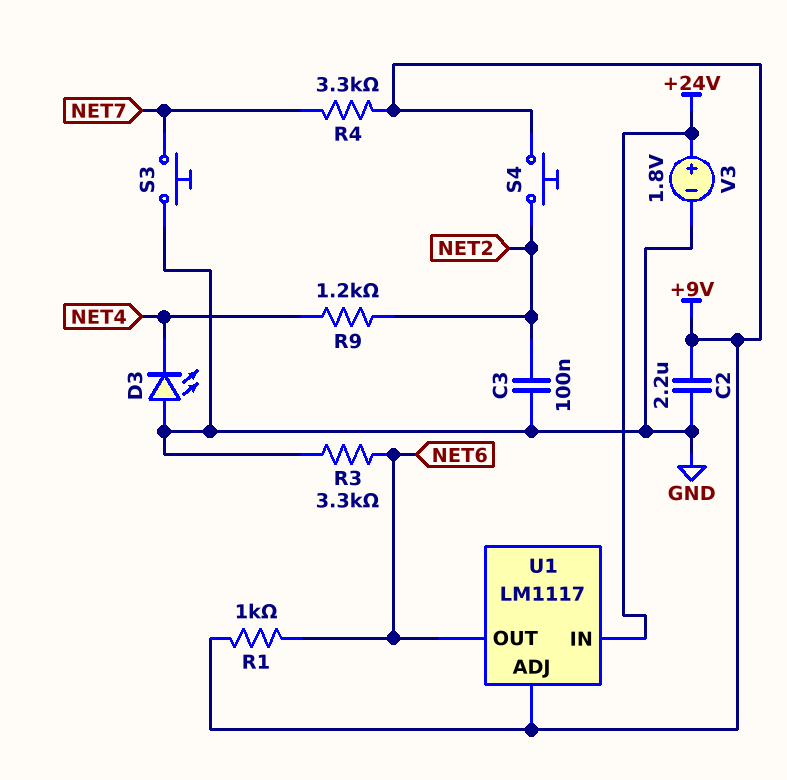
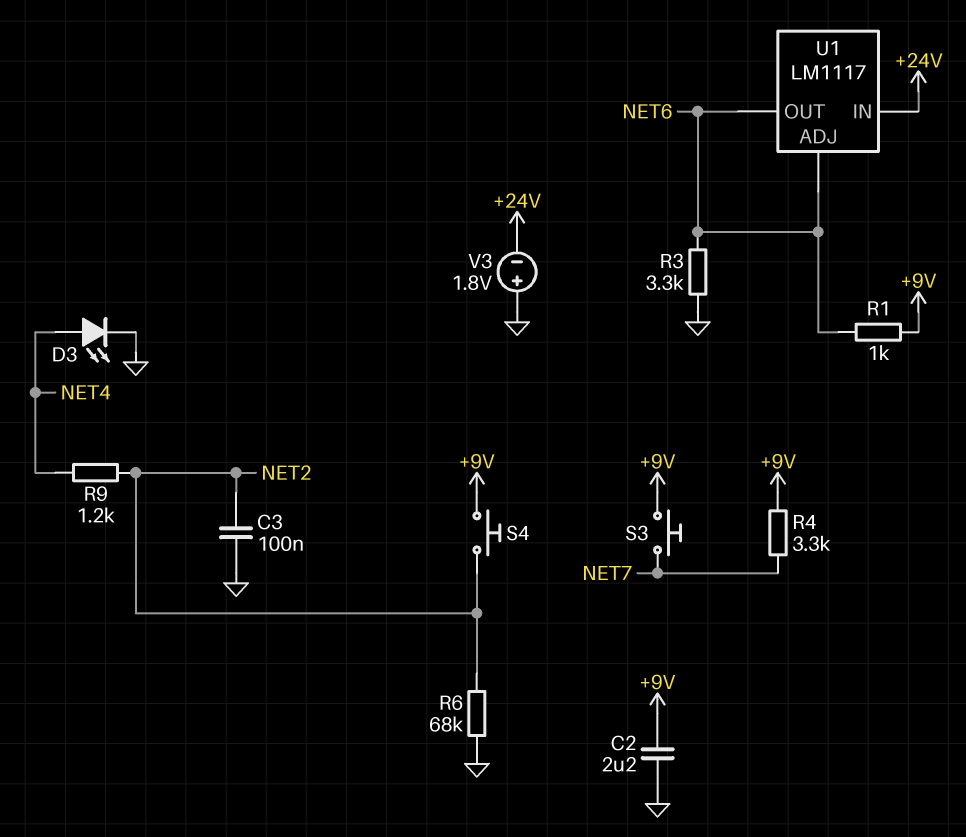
D3: LED (A GND, K NET4) -> LED (A NET4, K GND)
R6: none -> 68k (GND, NET2)
S3: button (GND, NET7) -> button (+9V, NET7)
U1 pin ADJ: +9V -> NET6
V3: 1.8V (plus +24V, minus GND) -> 1.8V (plus GND, minus +24V)

